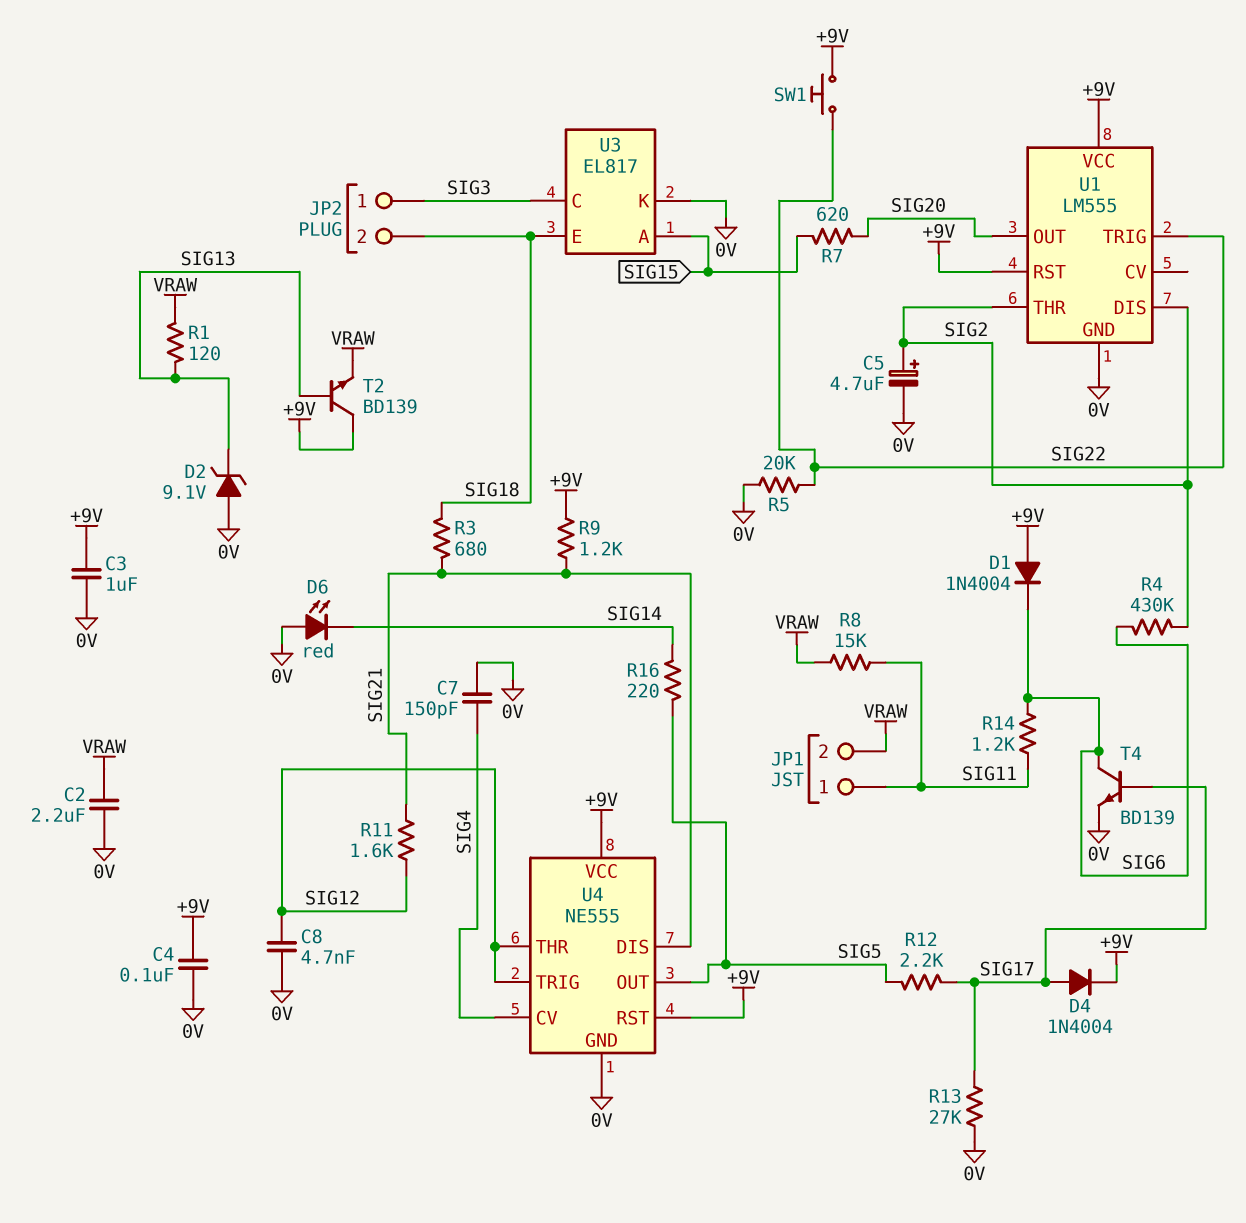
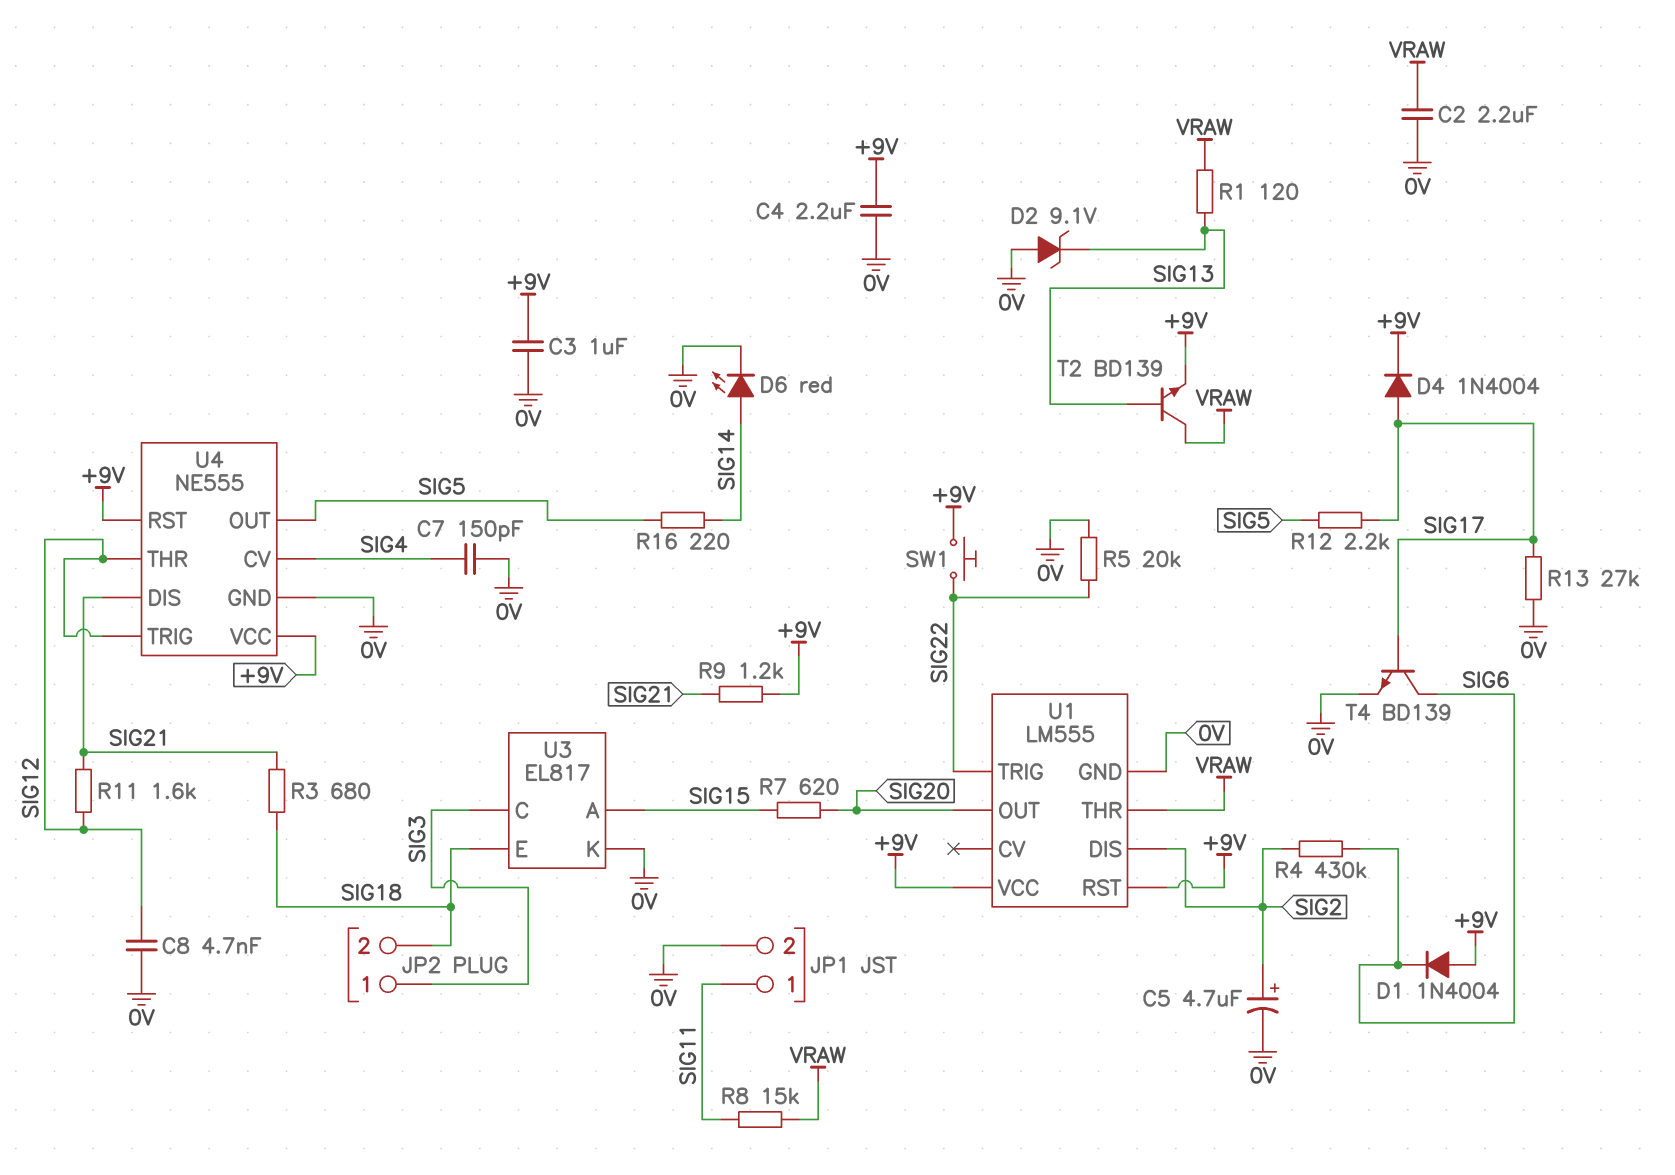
C4: 100nF (+9V, 0V) -> 2.2uF (+9V, 0V)
D6: LED red (A 0V, K SIG14) -> LED red (A SIG14, K 0V)
JP1 pin 2: VRAW -> 0V
R14: 1.2k (SIG6, SIG11) -> none
T2: NPN BD139 (B SIG13, C +9V, E VRAW) -> NPN BD139 (B SIG13, C VRAW, E +9V)
U1 pin THR: SIG2 -> VRAW

